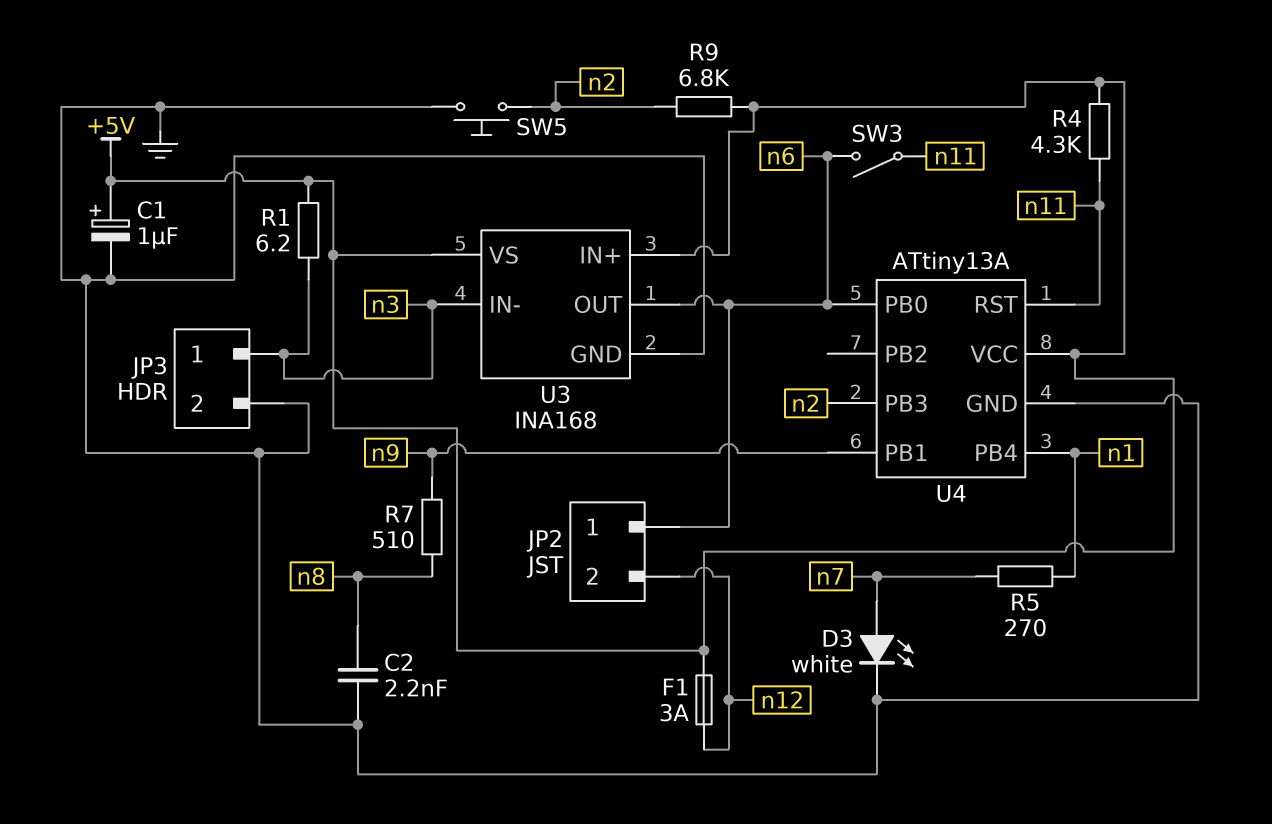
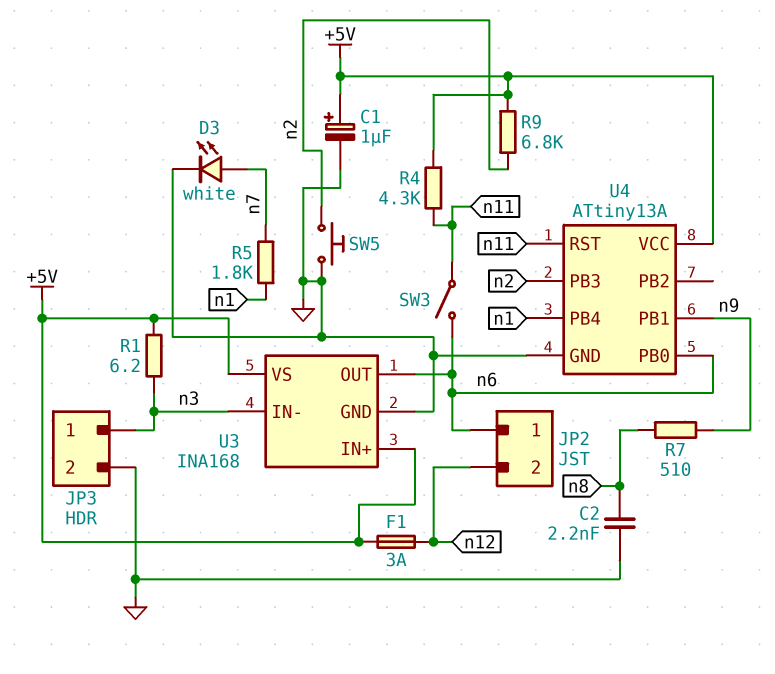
R5: 270 (n1, n7) -> 1.8k (n1, n7)

